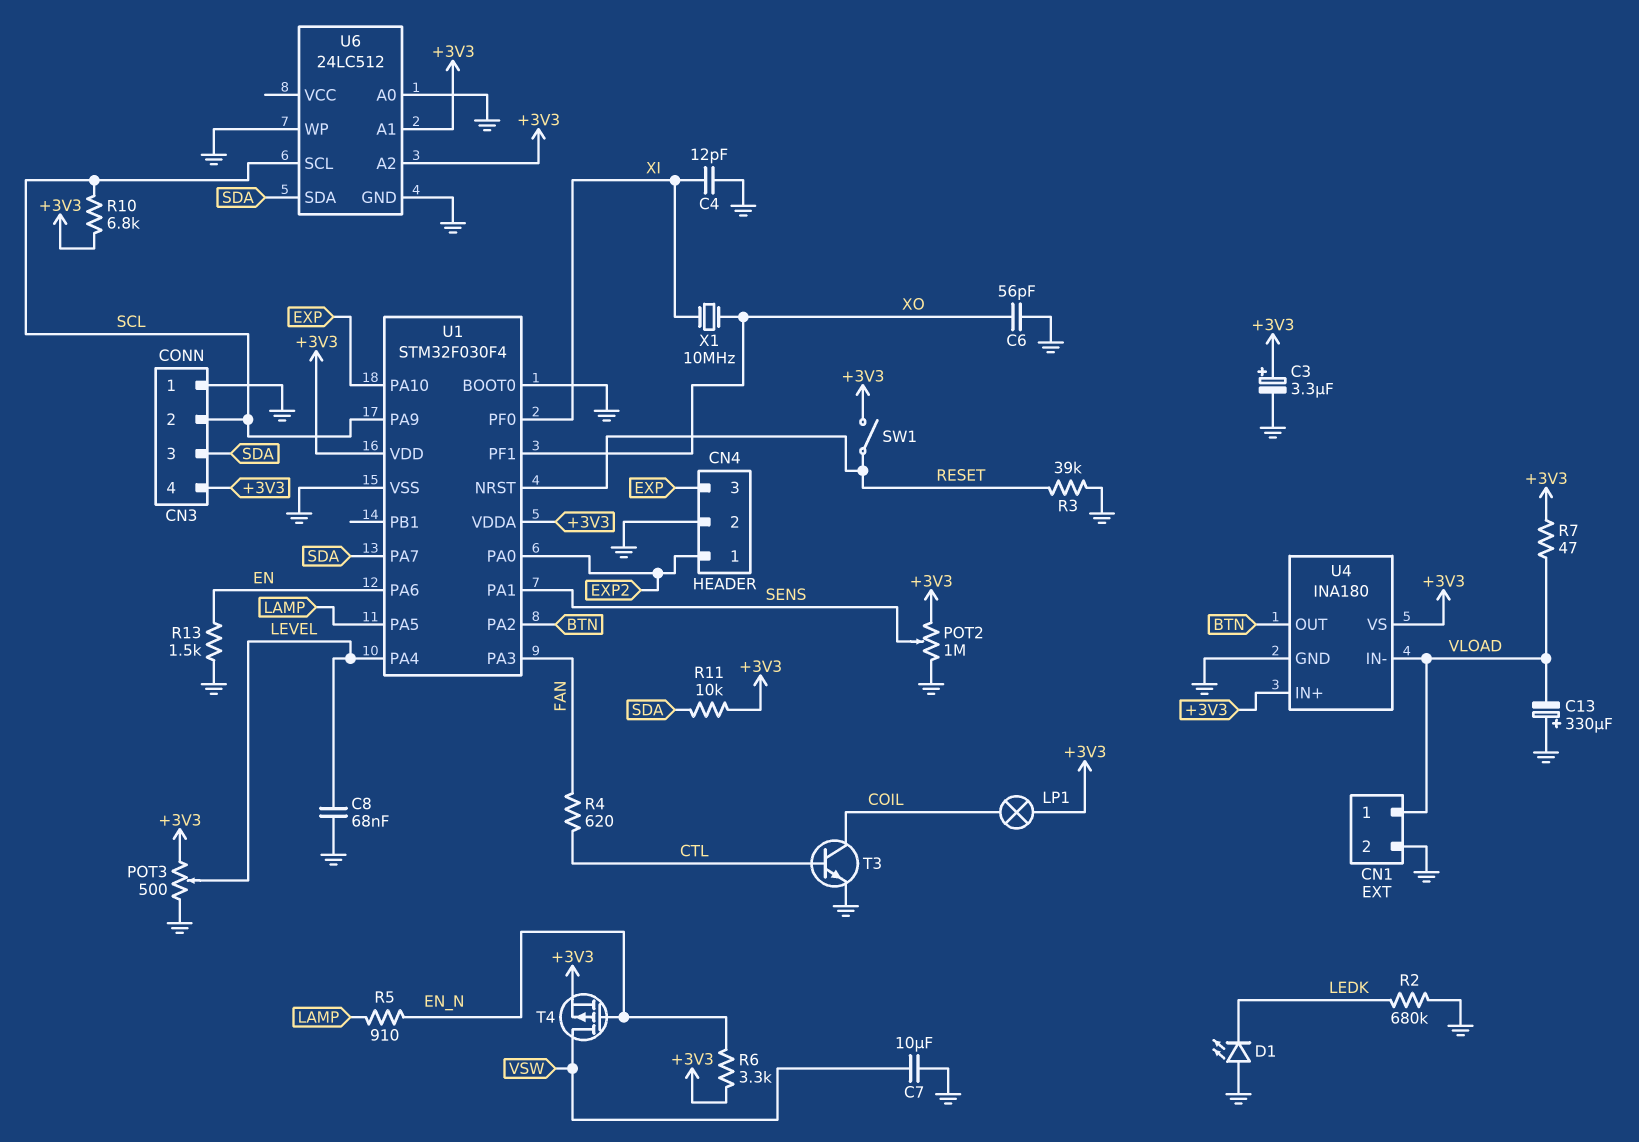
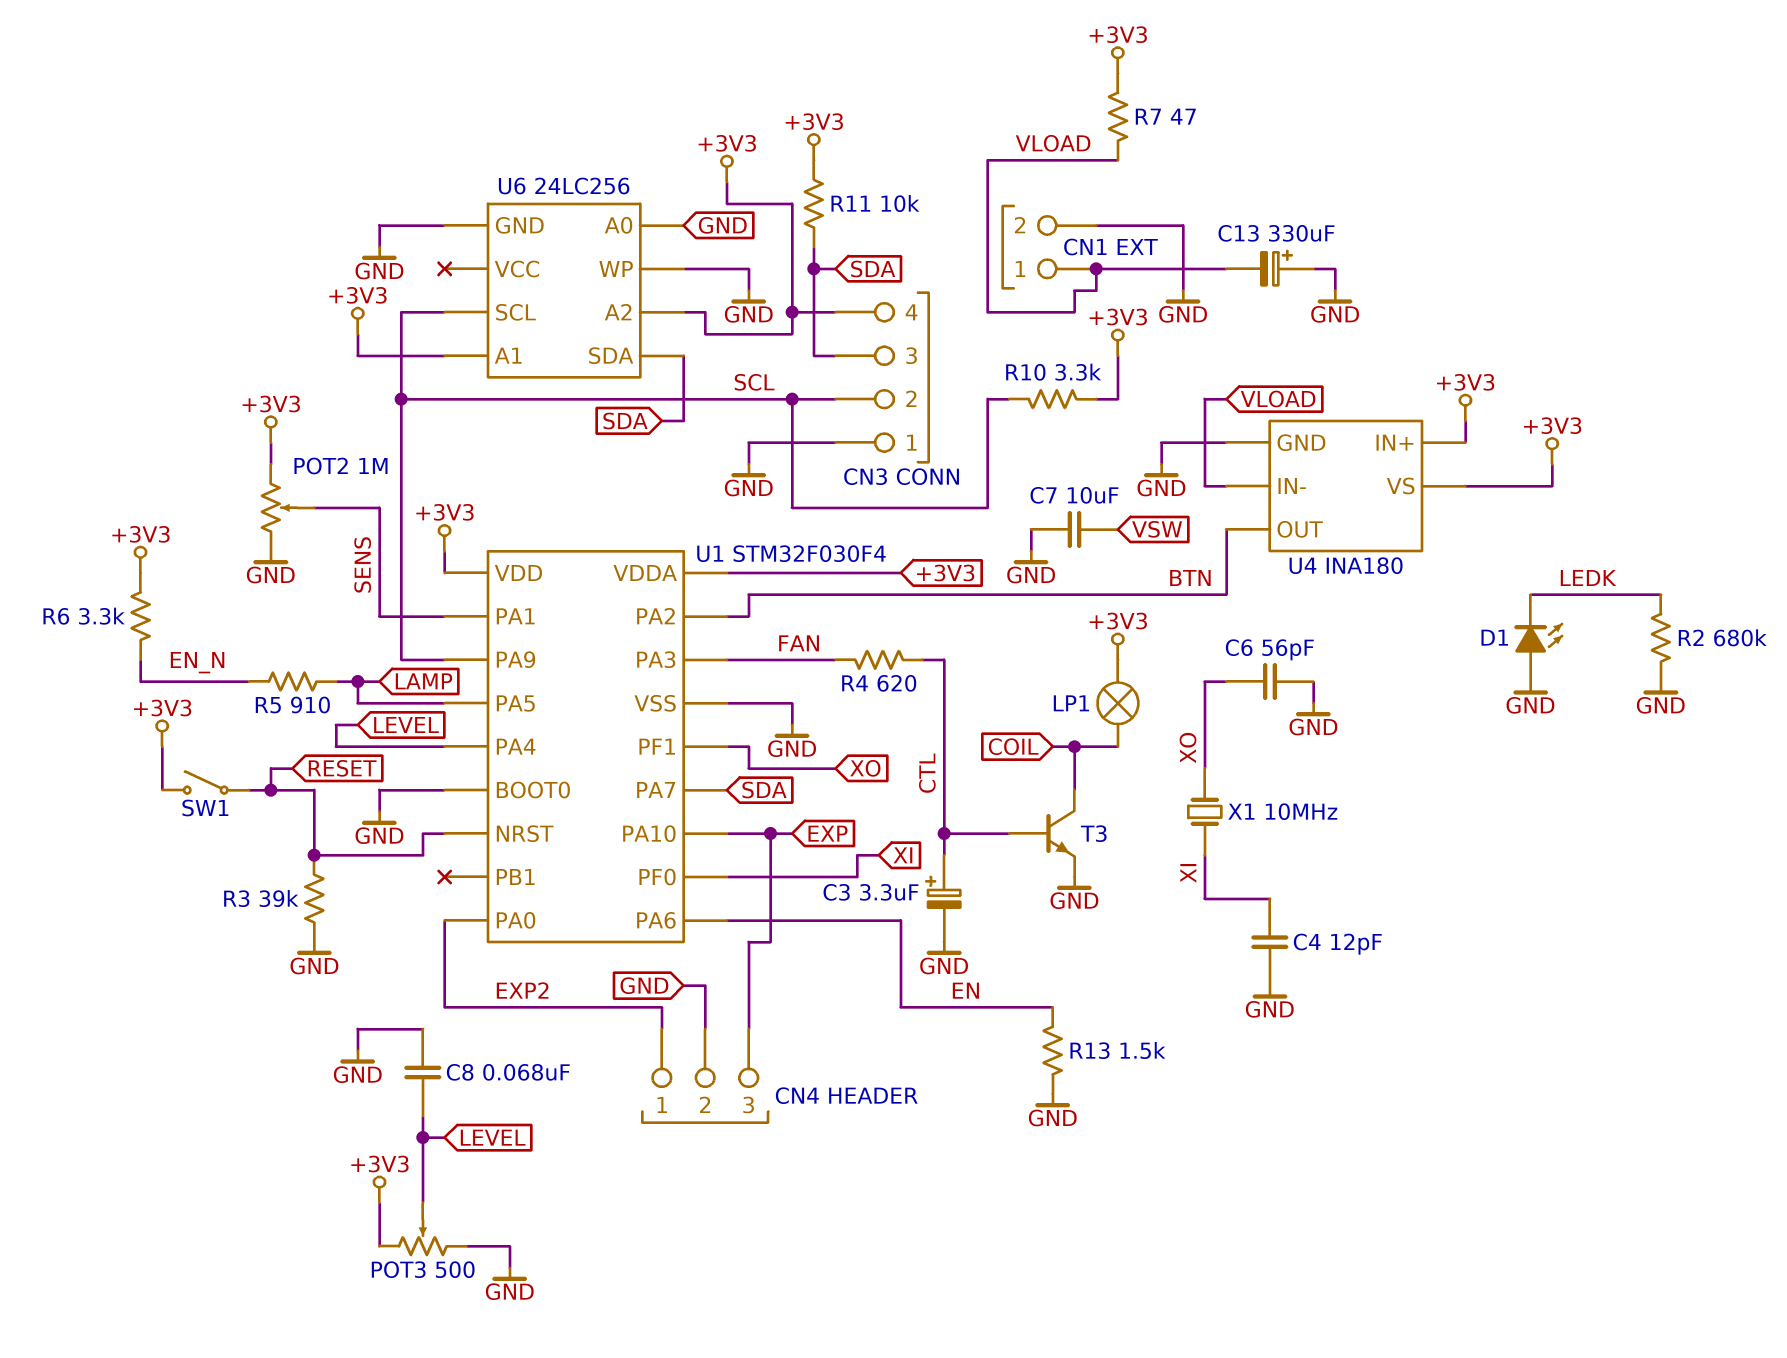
C3: 3.3uF (plus +3V3, minus GND) -> 3.3uF (plus CTL, minus GND)
R10: 6.8k (+3V3, SCL) -> 3.3k (+3V3, SCL)
T4: PMOS (G EN_N, D VSW, S +3V3) -> none
U6: 24LC512 -> 24LC256

